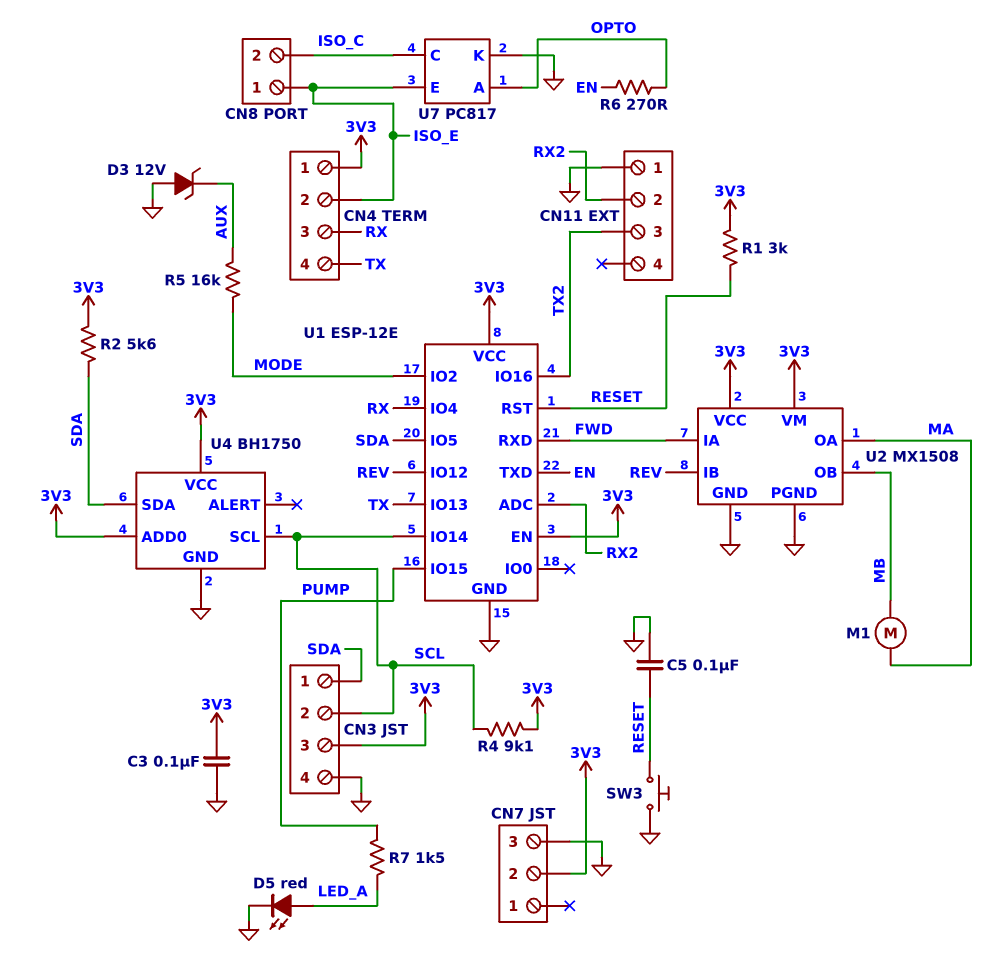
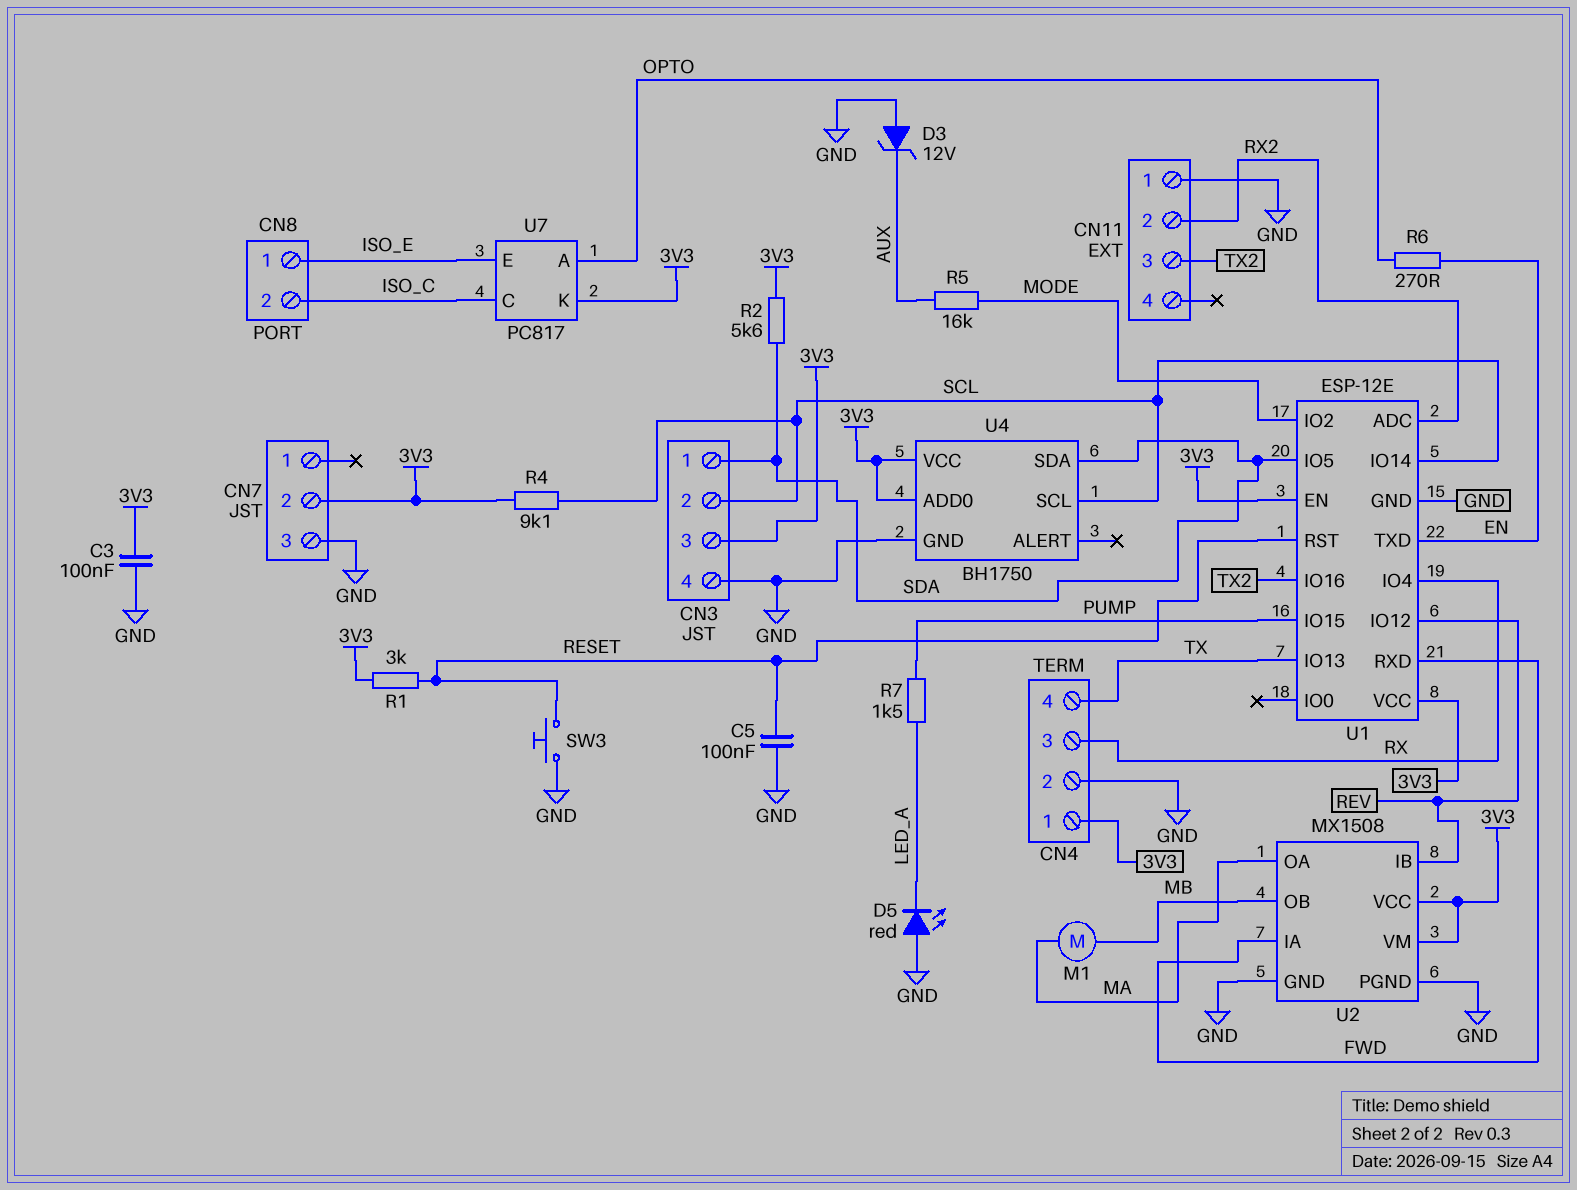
CN4 pin 2: ISO_E -> GND
D5: LED red (A LED_A, K GND) -> LED red (A GND, K LED_A)
U7 pin K: GND -> 3V3

